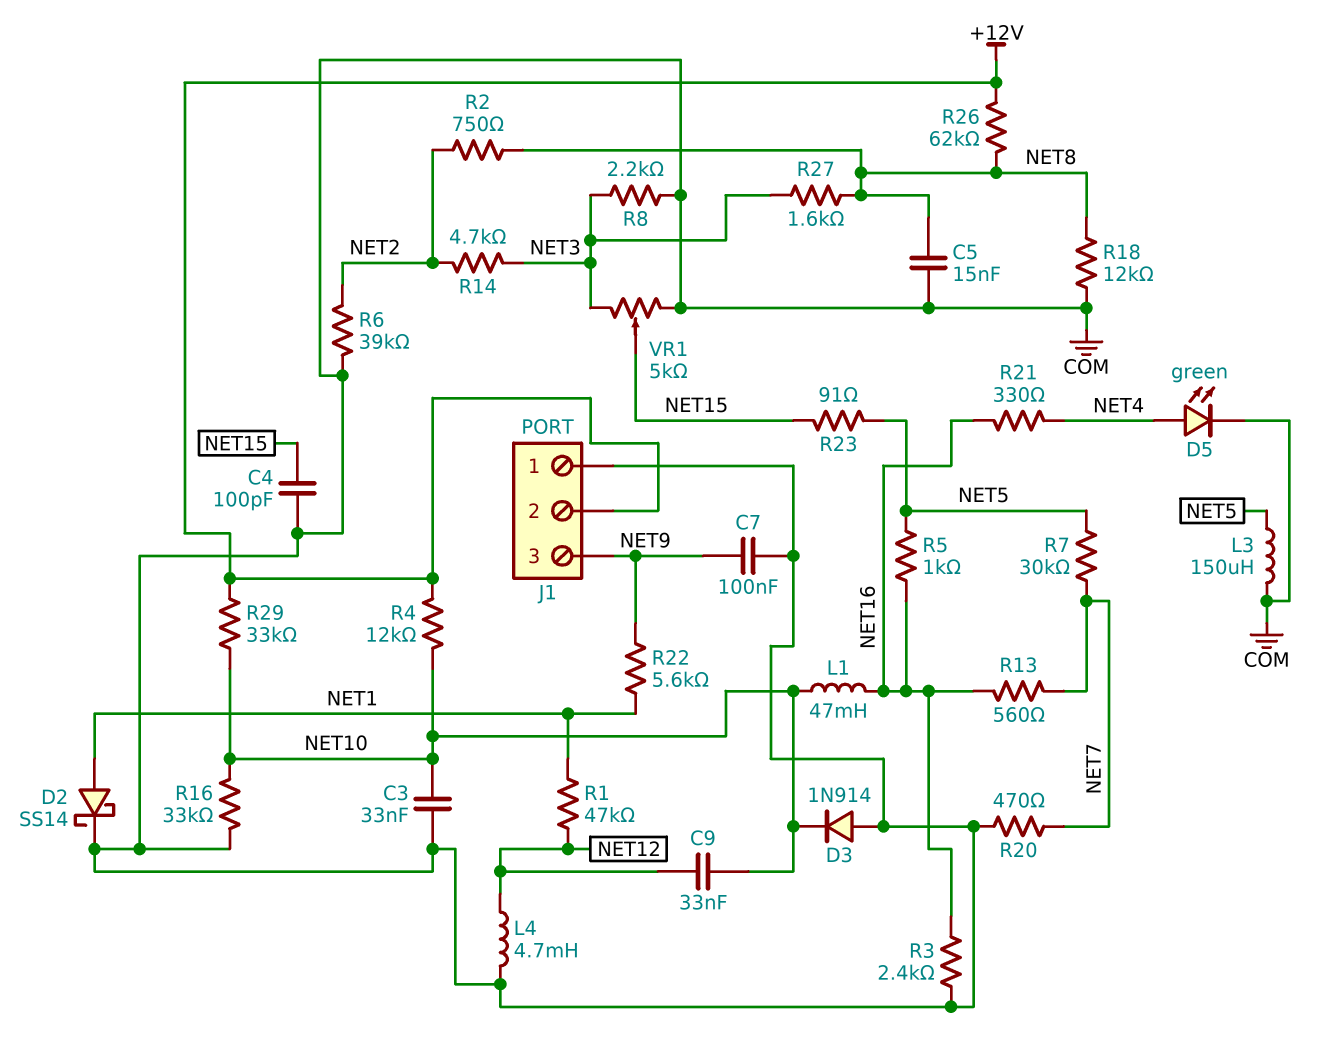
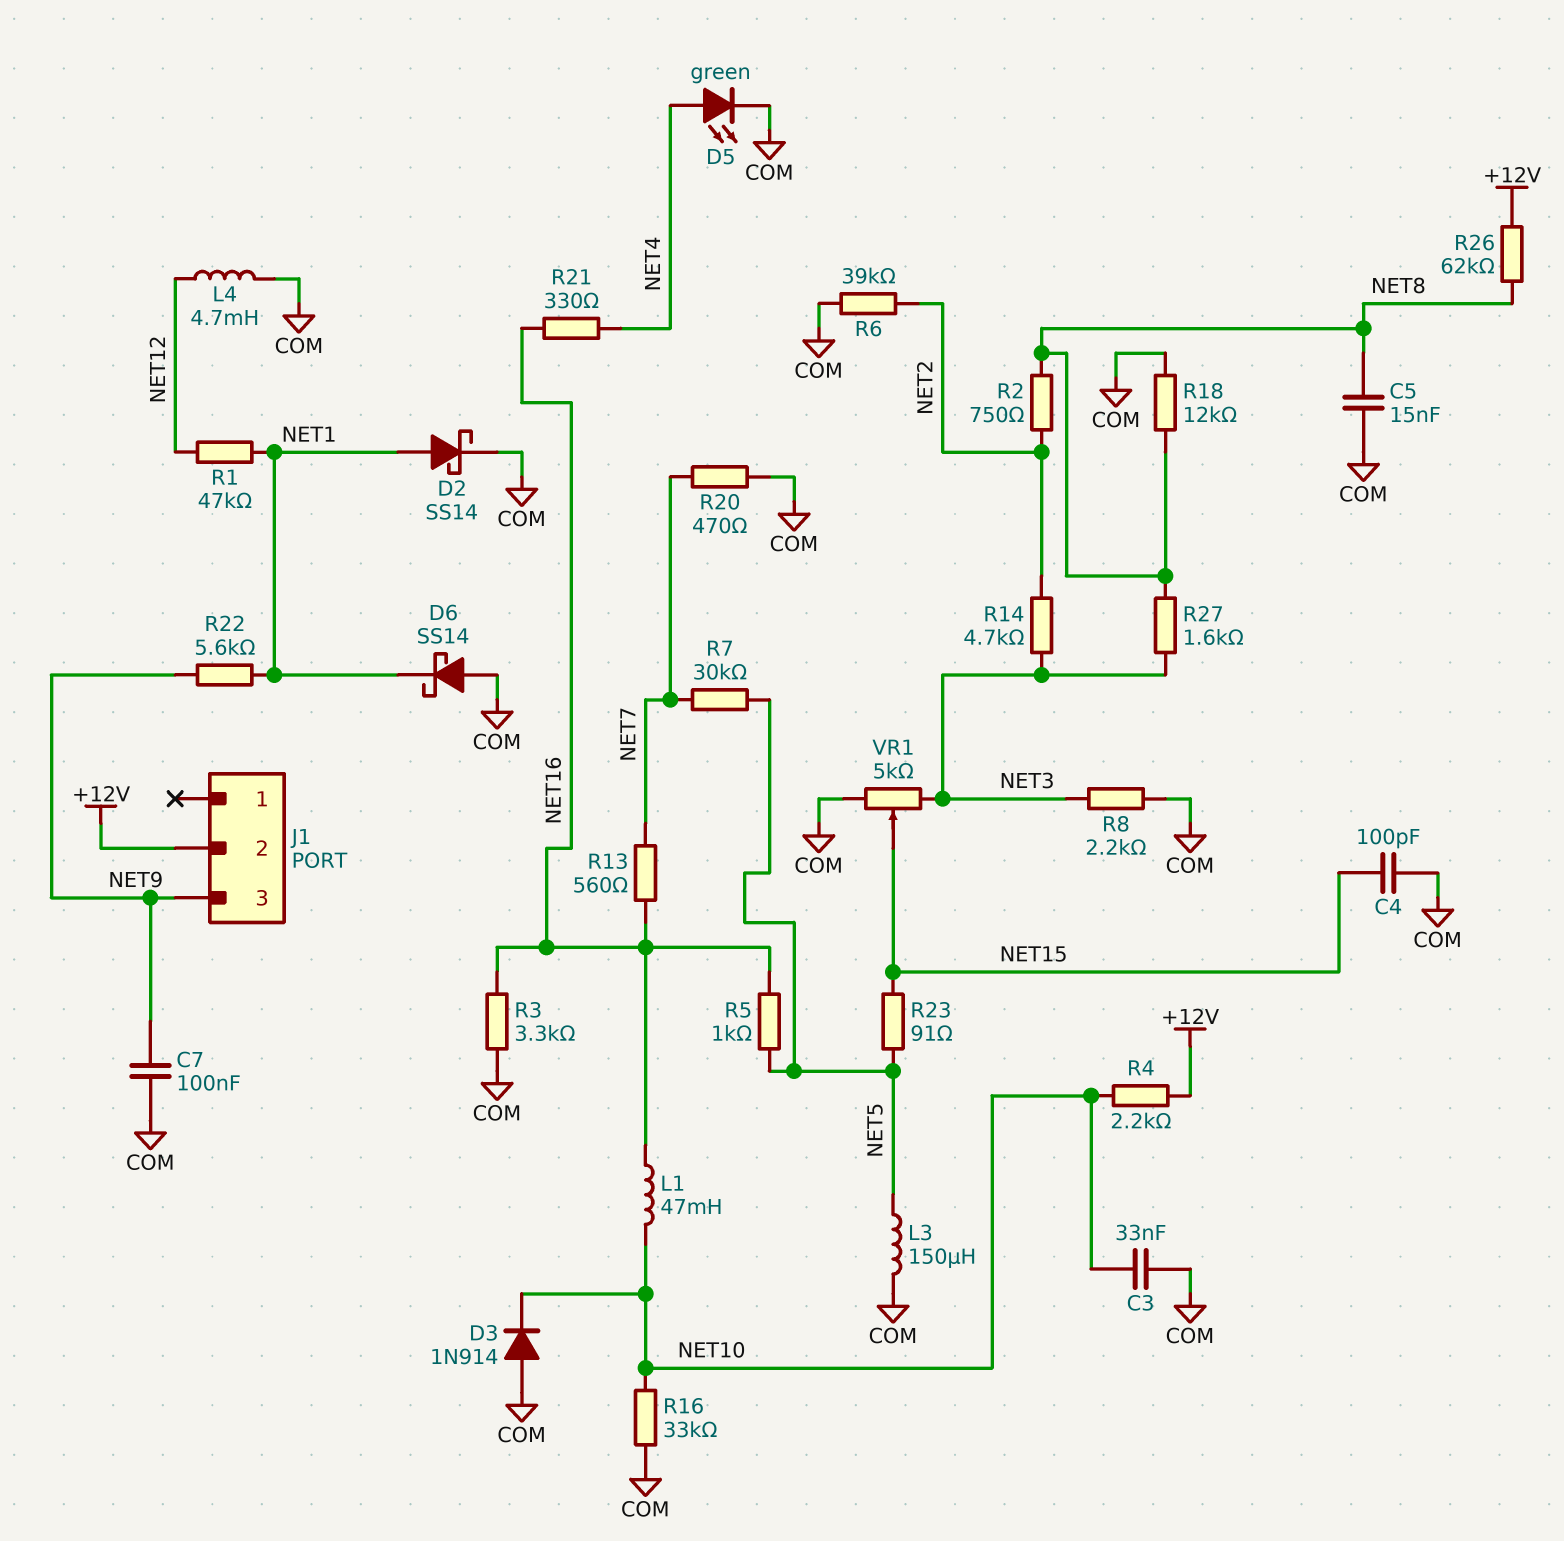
C9: 33nF (NET10, NET12) -> none
D6: none -> schottky SS14 (A COM, K NET1)
J1 pin 1: COM -> none
R3: 2.4k (COM, NET16) -> 3.3k (COM, NET16)
R4: 12k (+12V, NET10) -> 2.2k (+12V, NET10)
R29: 33k (+12V, NET10) -> none

